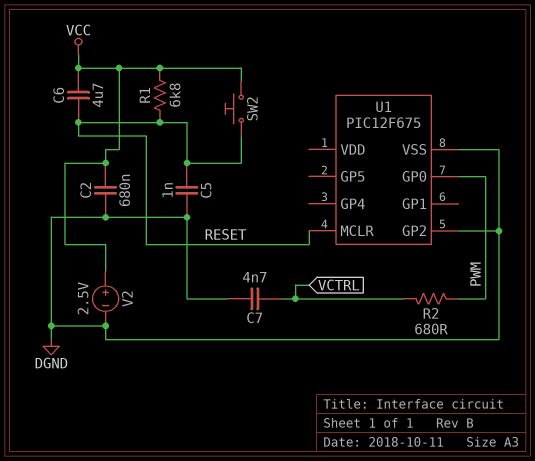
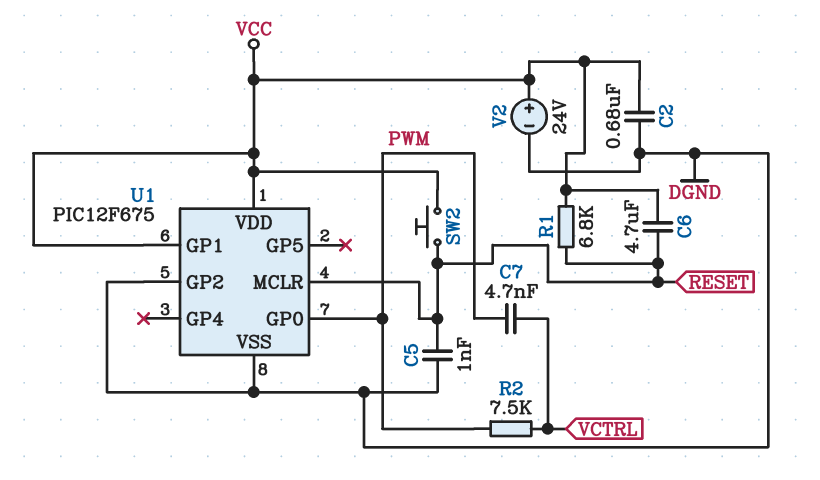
C7: 4.7nF (DGND, VCTRL) -> 4.7nF (PWM, VCTRL)
R2: 680 (PWM, VCTRL) -> 7.5k (PWM, VCTRL)
U1 pin GP1: none -> VCC
U1 pin VDD: none -> VCC
V2: 2.5V (plus VCC, minus DGND) -> 24V (plus VCC, minus DGND)

